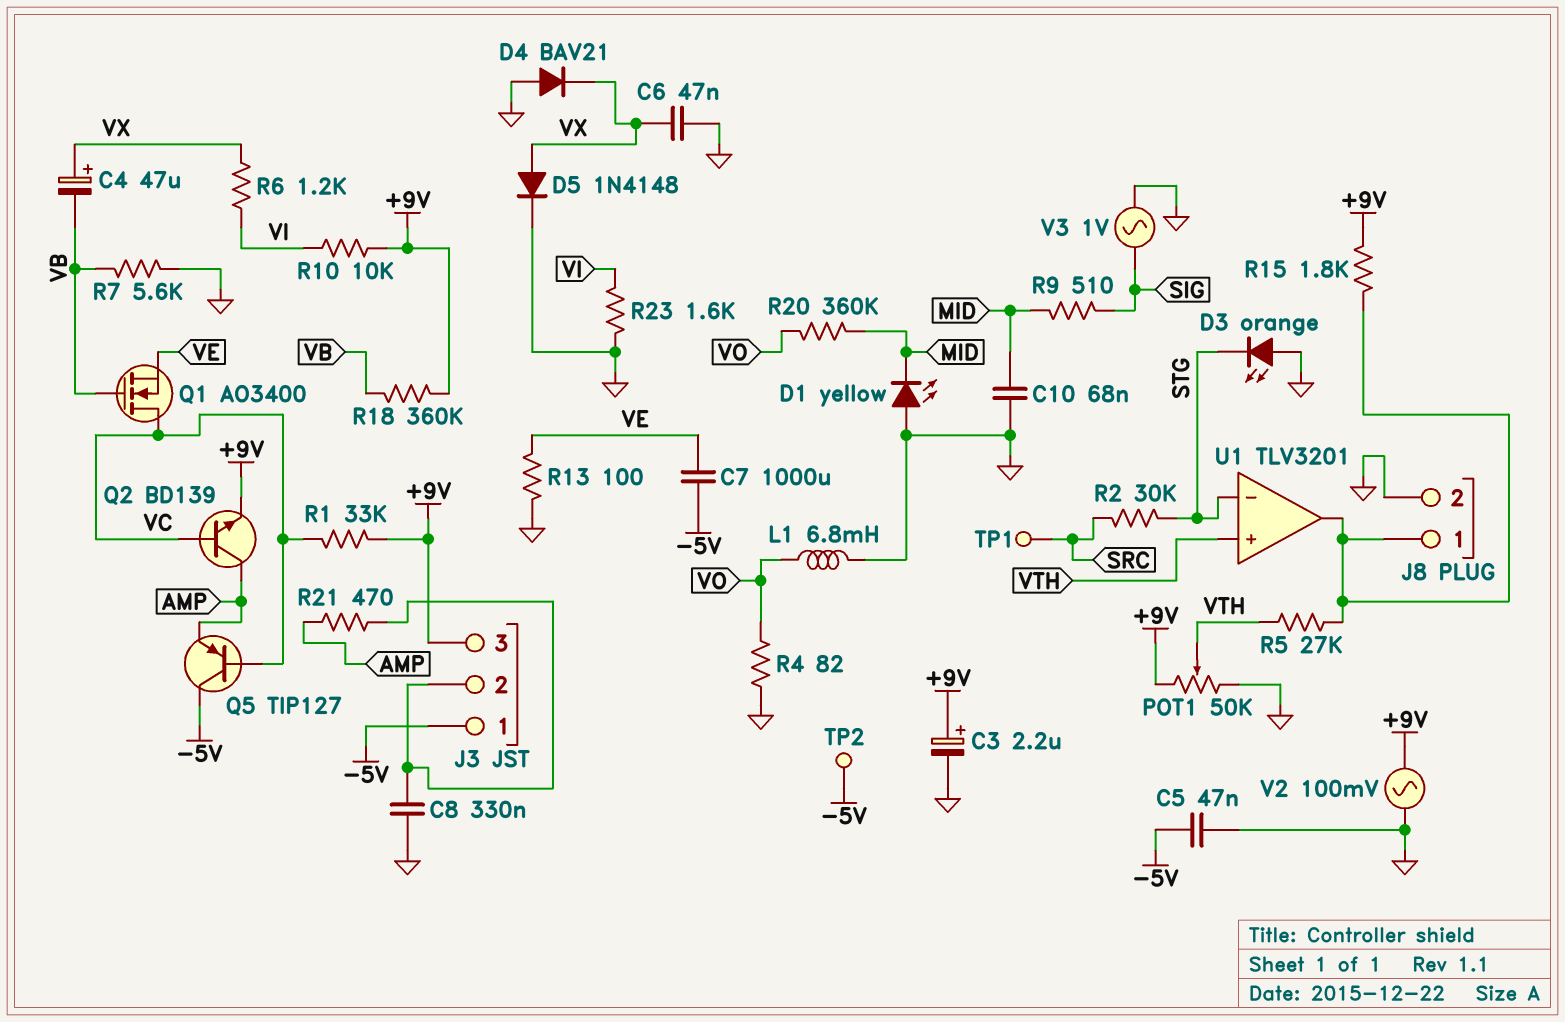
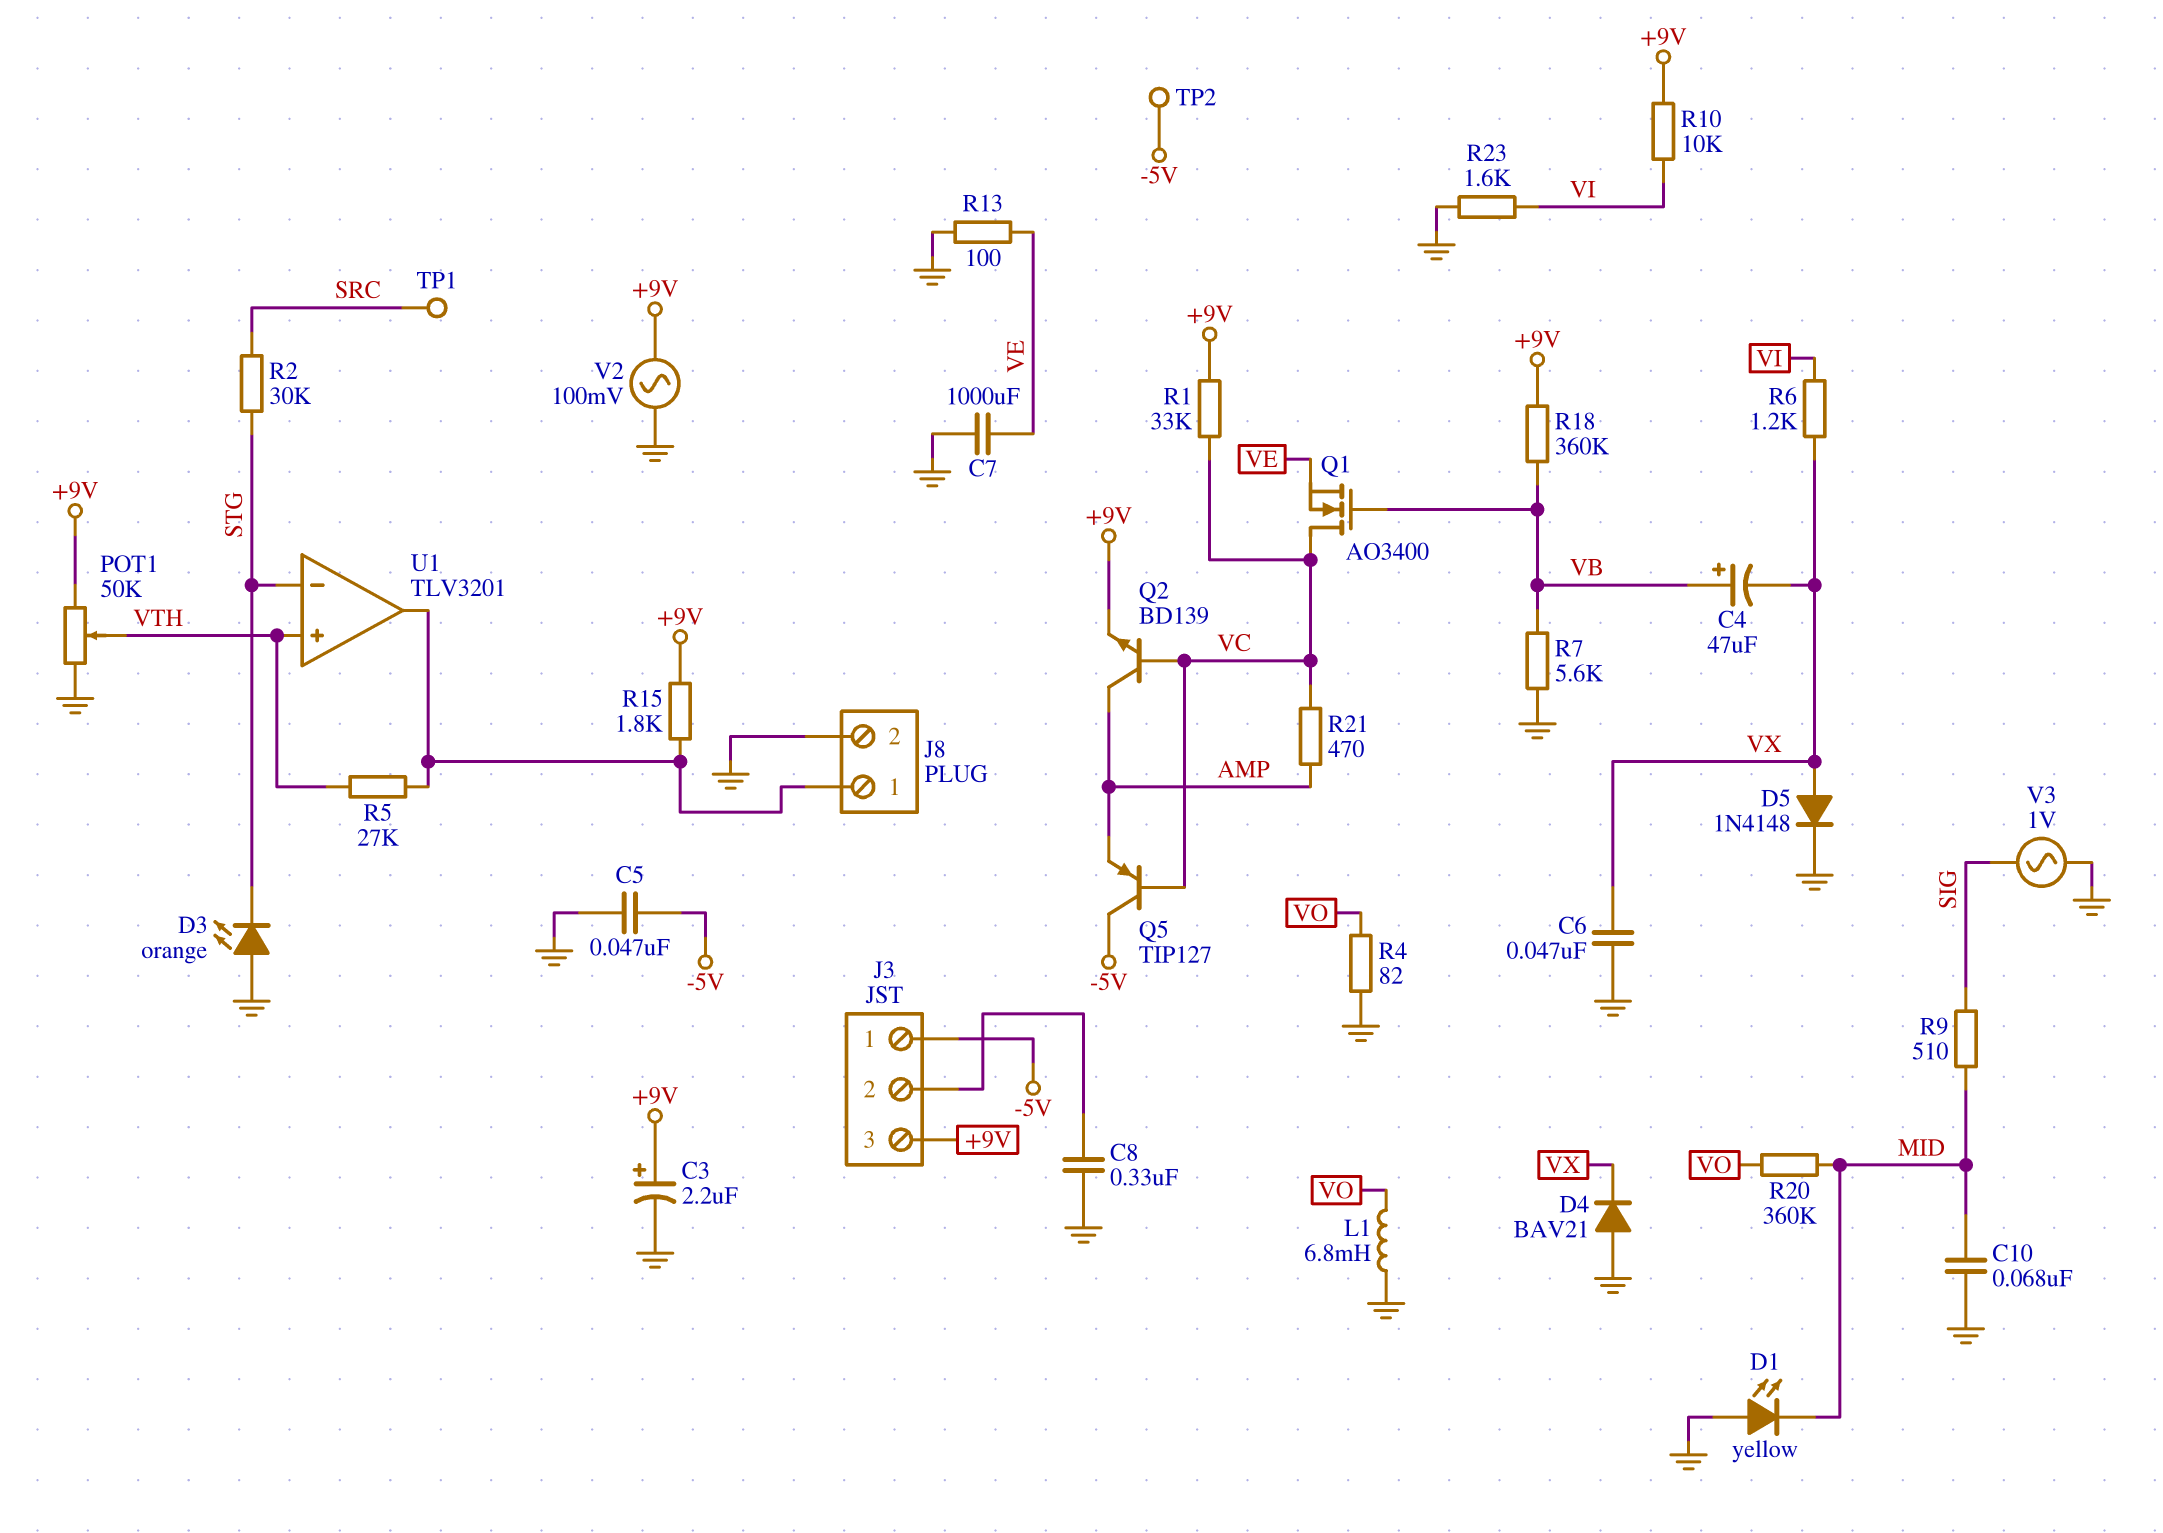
C4: 47uF (plus VX, minus VB) -> 47uF (plus VB, minus VX)
C7: 1000uF (-5V, VE) -> 1000uF (GND, VE)
R21: 470 (AMP, J3/2) -> 470 (AMP, VC)

